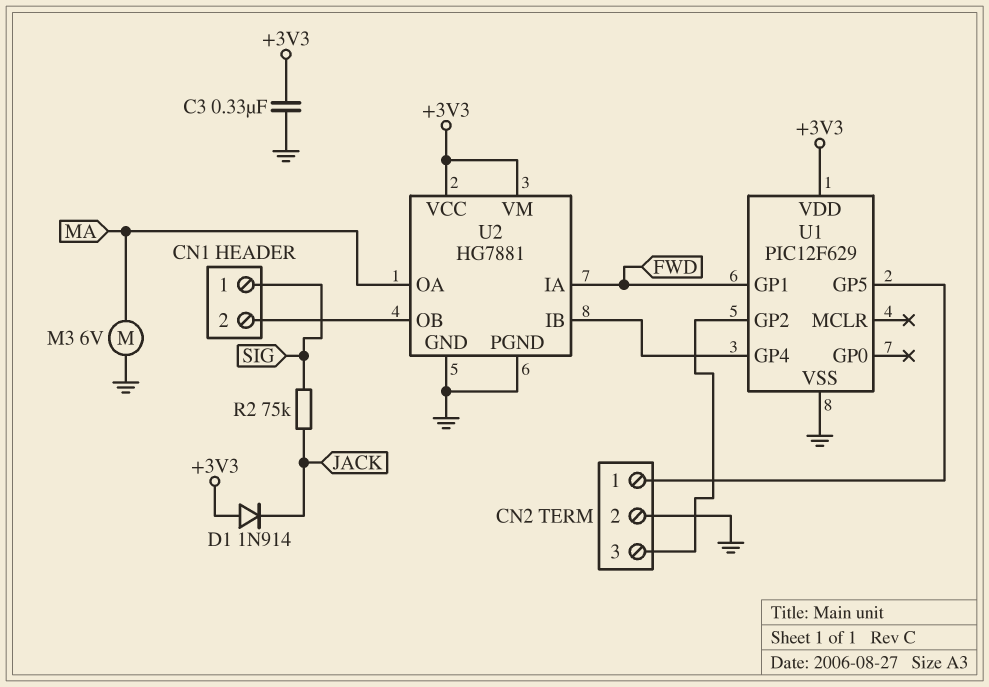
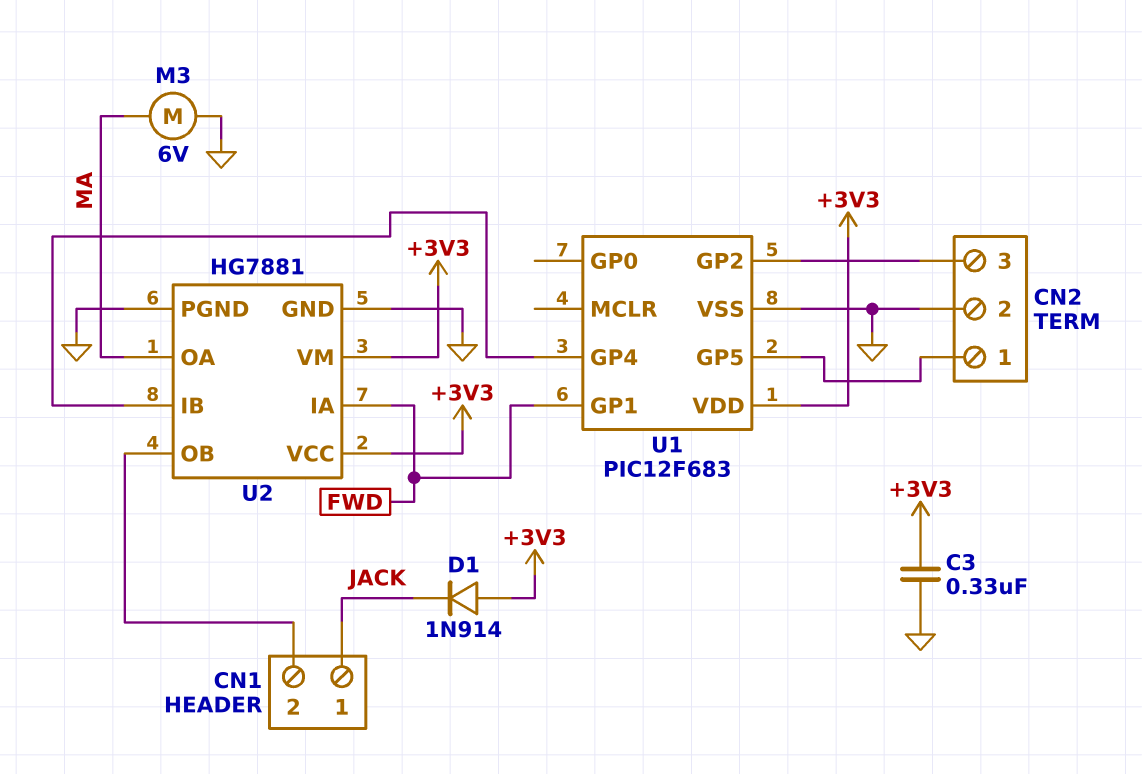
CN1 pin 1: SIG -> JACK
R2: 75k (JACK, SIG) -> none
U1: PIC12F629 -> PIC12F683

